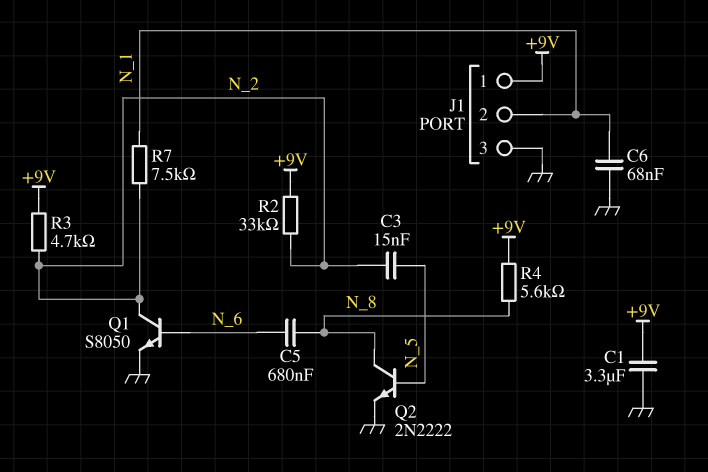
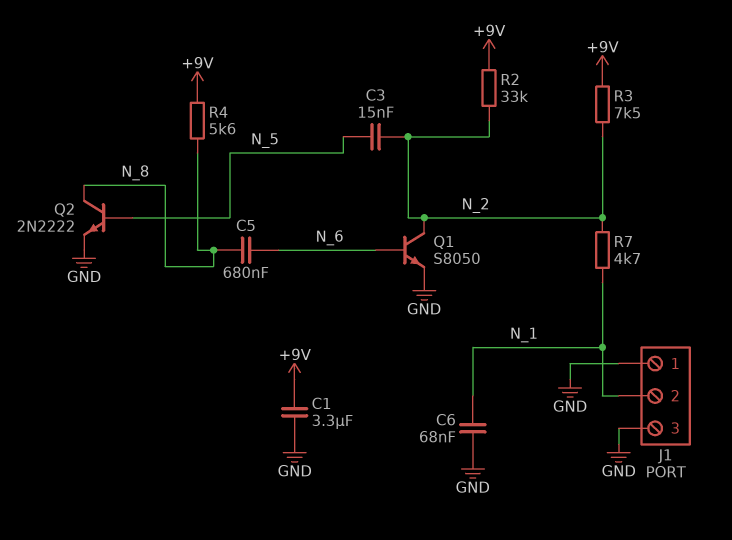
J1 pin 1: +9V -> GND
R3: 4.7k (+9V, N_2) -> 7.5k (+9V, N_2)
R7: 7.5k (N_1, N_2) -> 4.7k (N_1, N_2)

